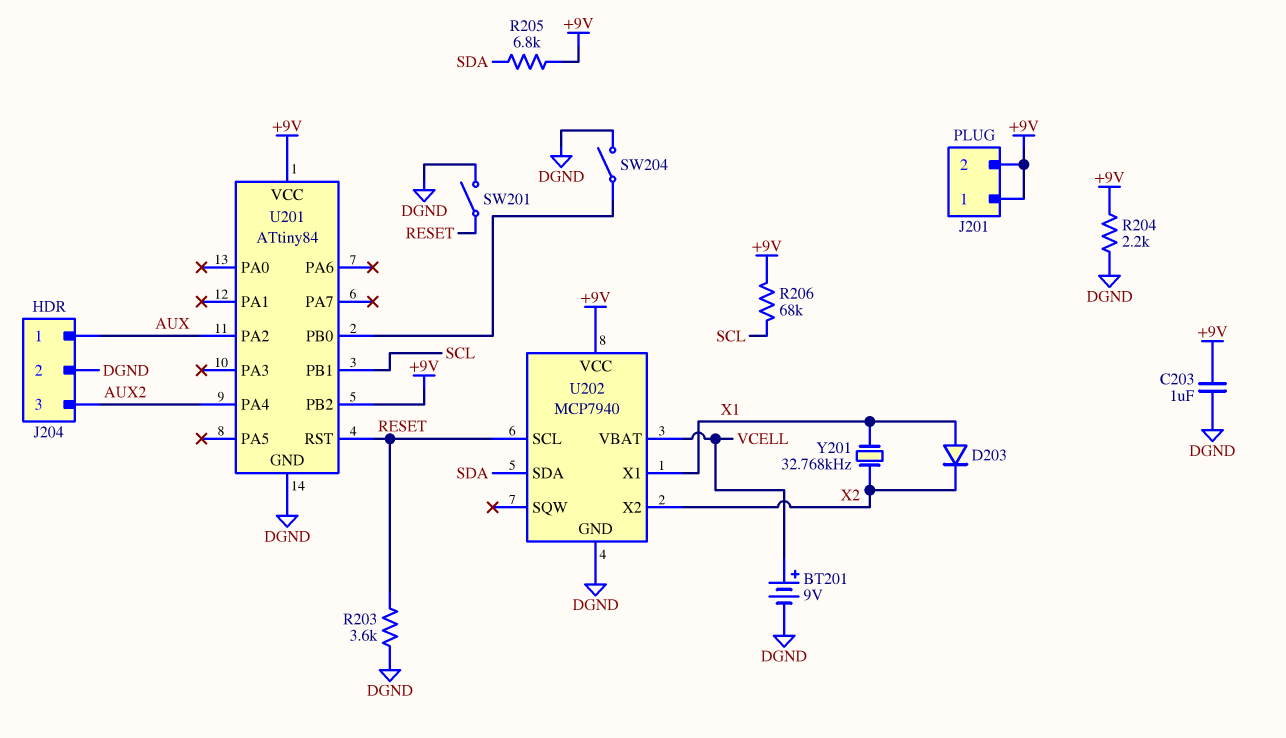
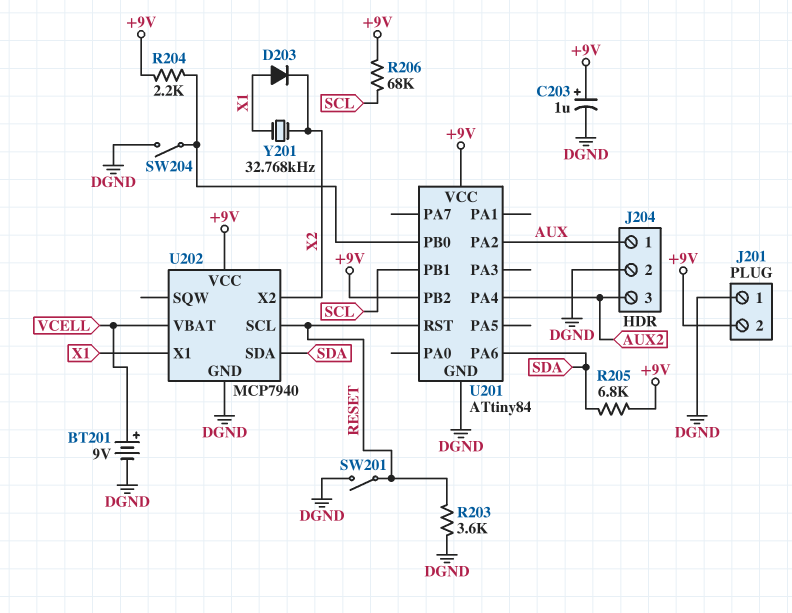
C203: 1uF (+9V, DGND) -> 1uF (plus +9V, minus DGND)
J201 pin 1: +9V -> DGND
R204: 2.2k (+9V, DGND) -> 2.2k (+9V, U201/PB0)
U201 pin PA6: none -> SDA

